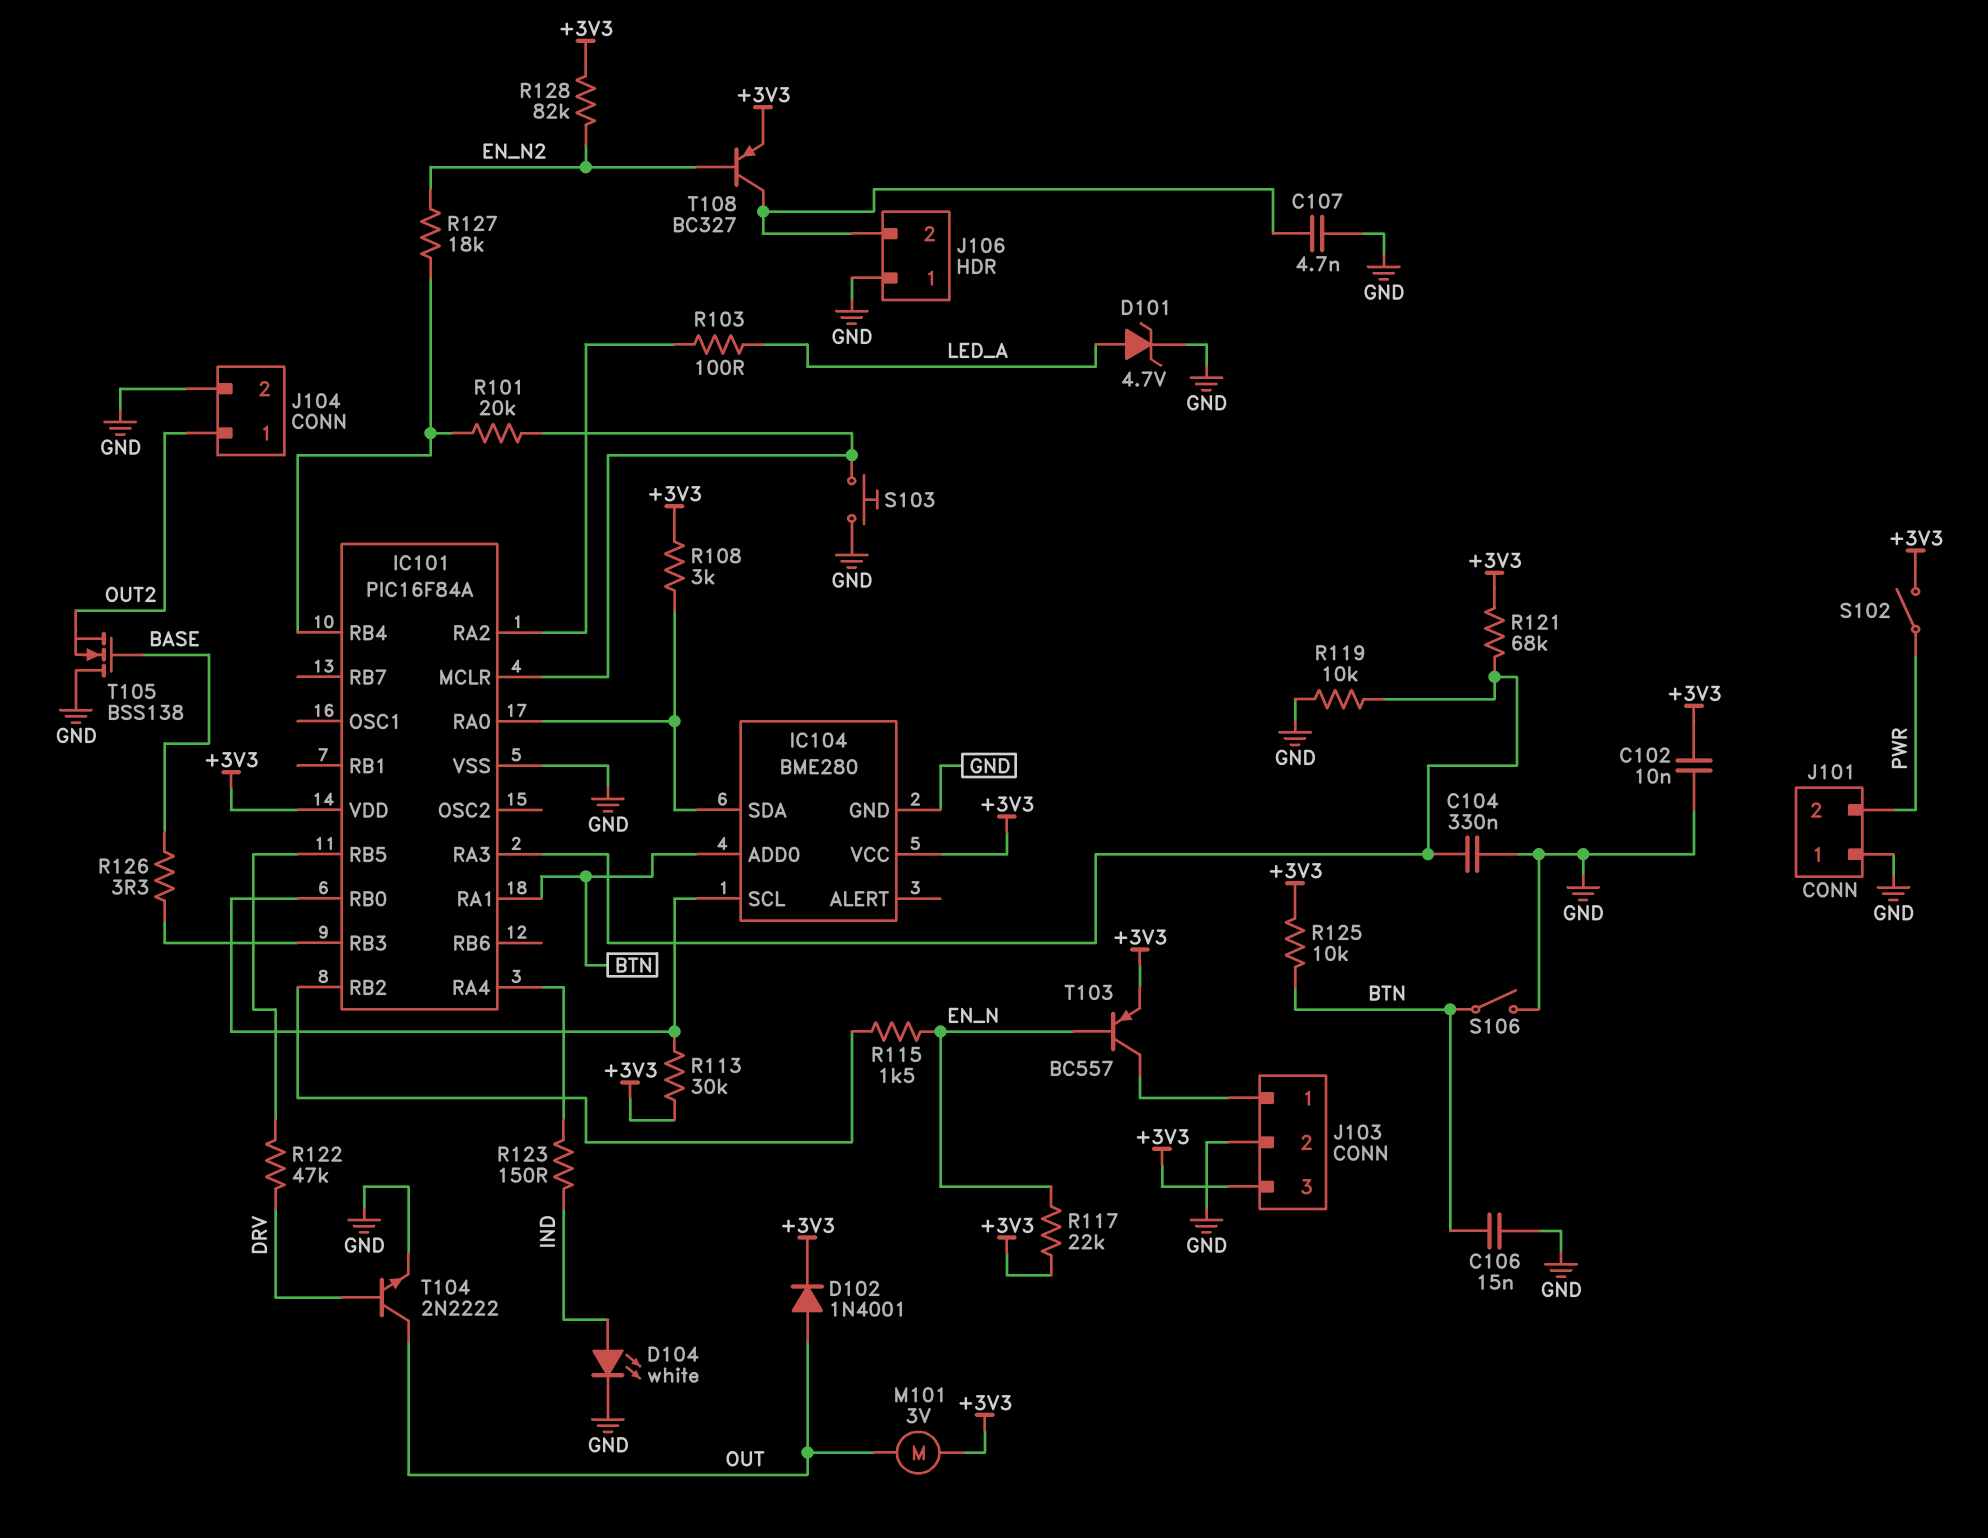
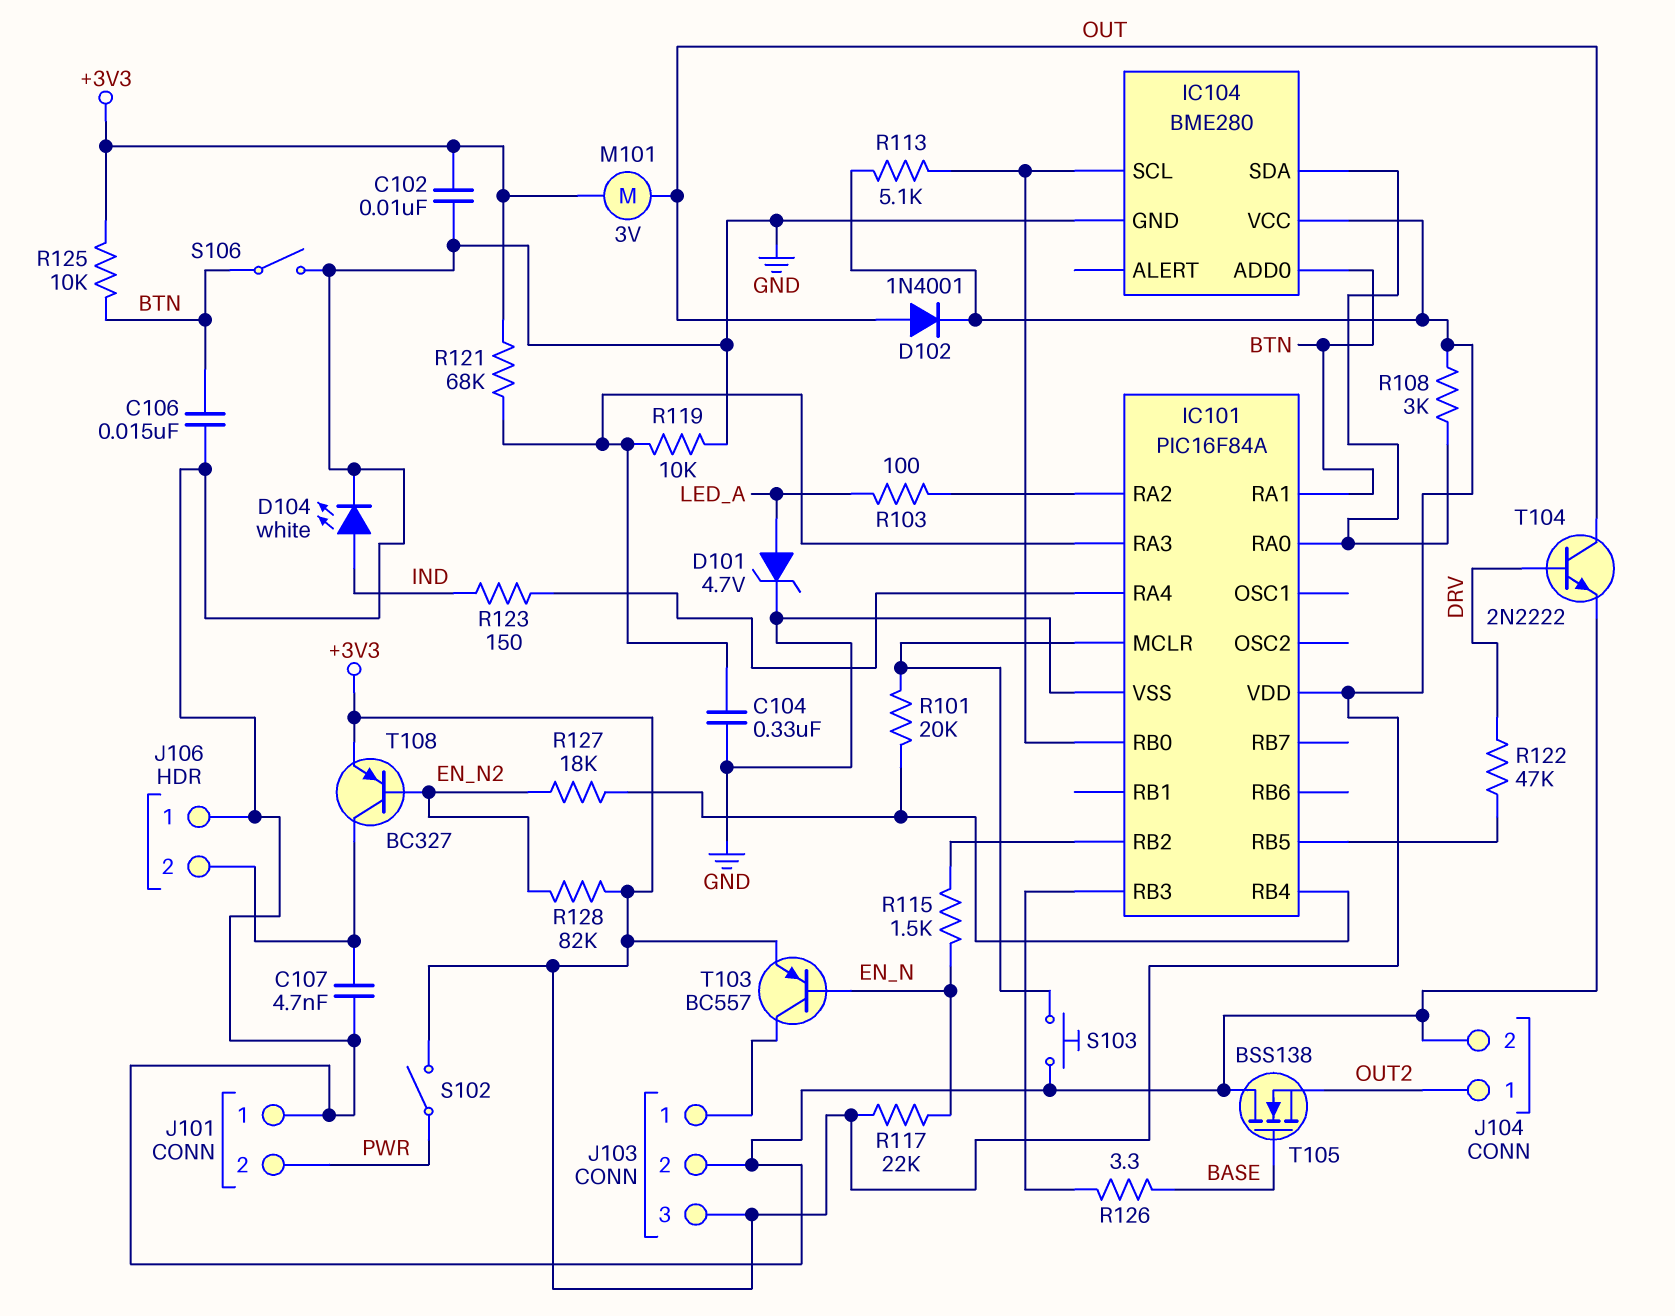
R113: 30k (+3V3, IC101/RB0) -> 5.1k (+3V3, IC101/RB0)

